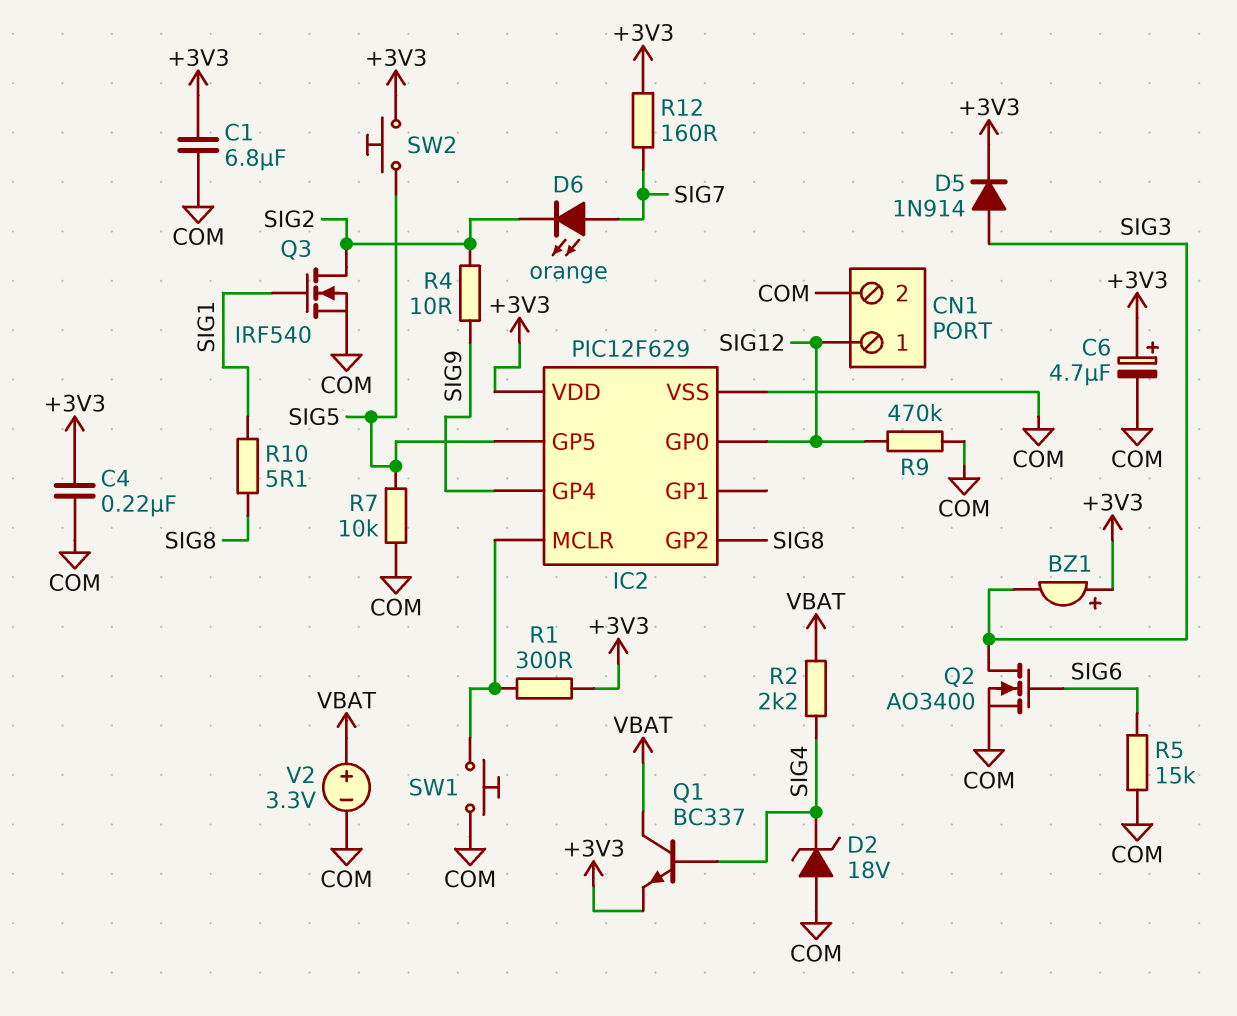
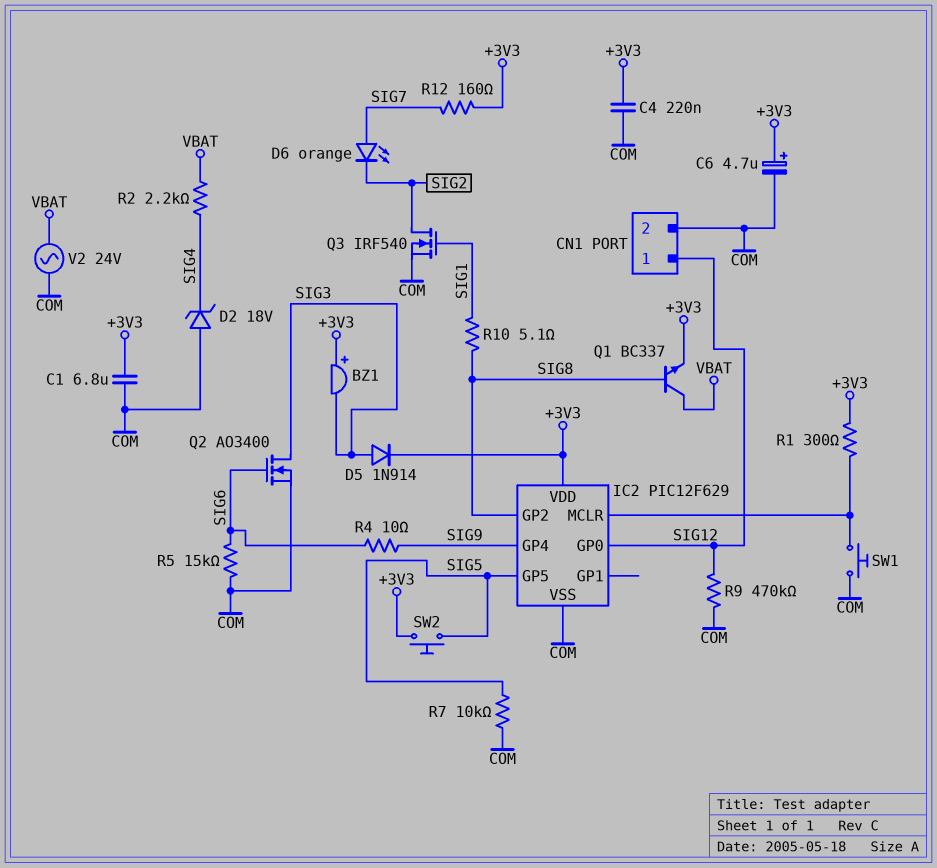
Q1: NPN BC337 (B SIG4, C VBAT, E +3V3) -> NPN BC337 (B SIG8, C VBAT, E +3V3)
R4: 10 (SIG2, SIG9) -> 10 (SIG6, SIG9)
V2: 3.3V (plus VBAT, minus COM) -> AC 24V (COM, VBAT)

